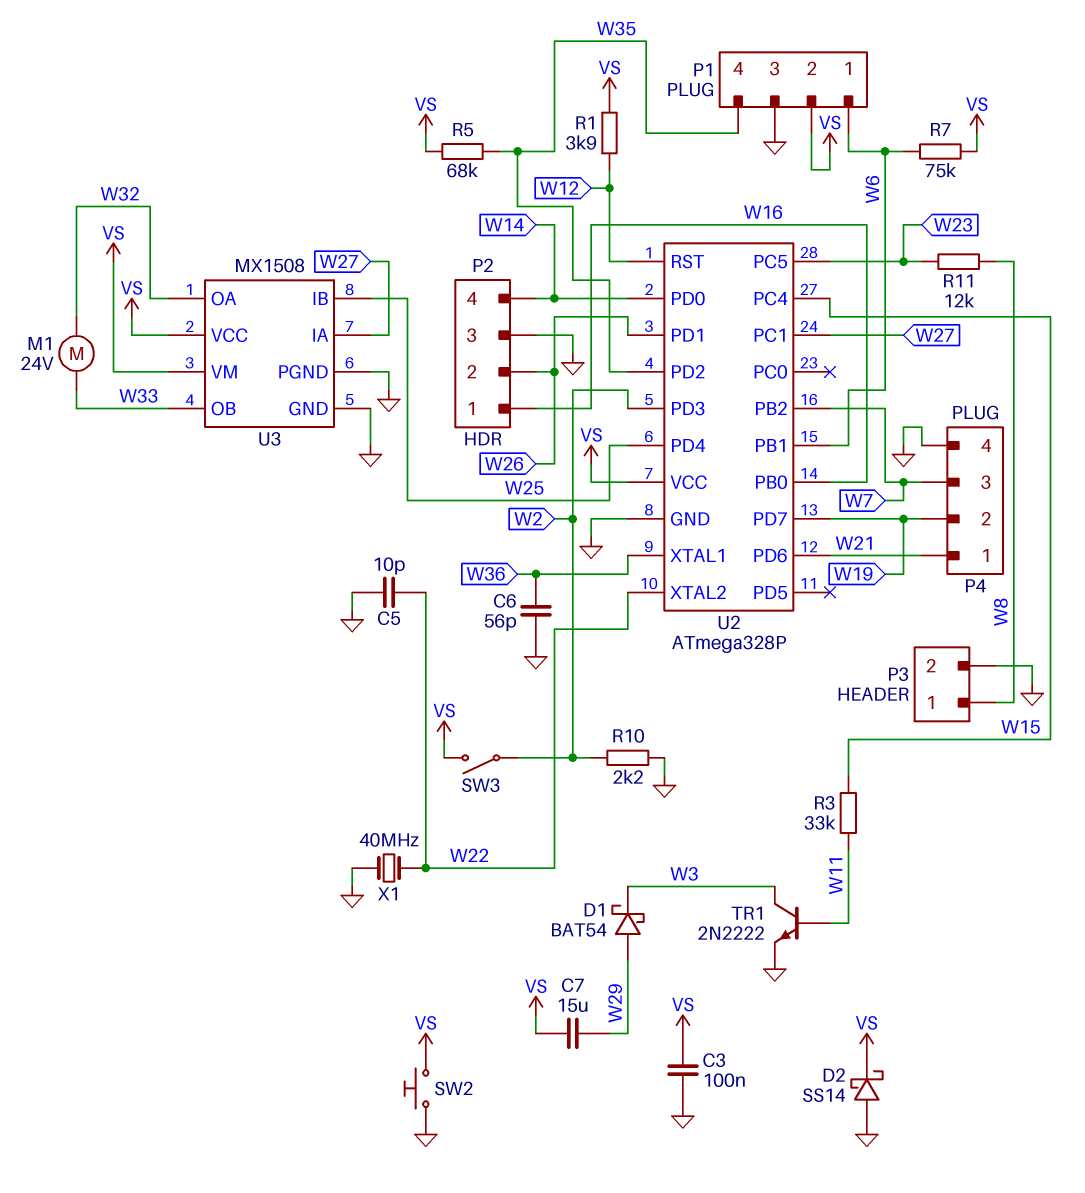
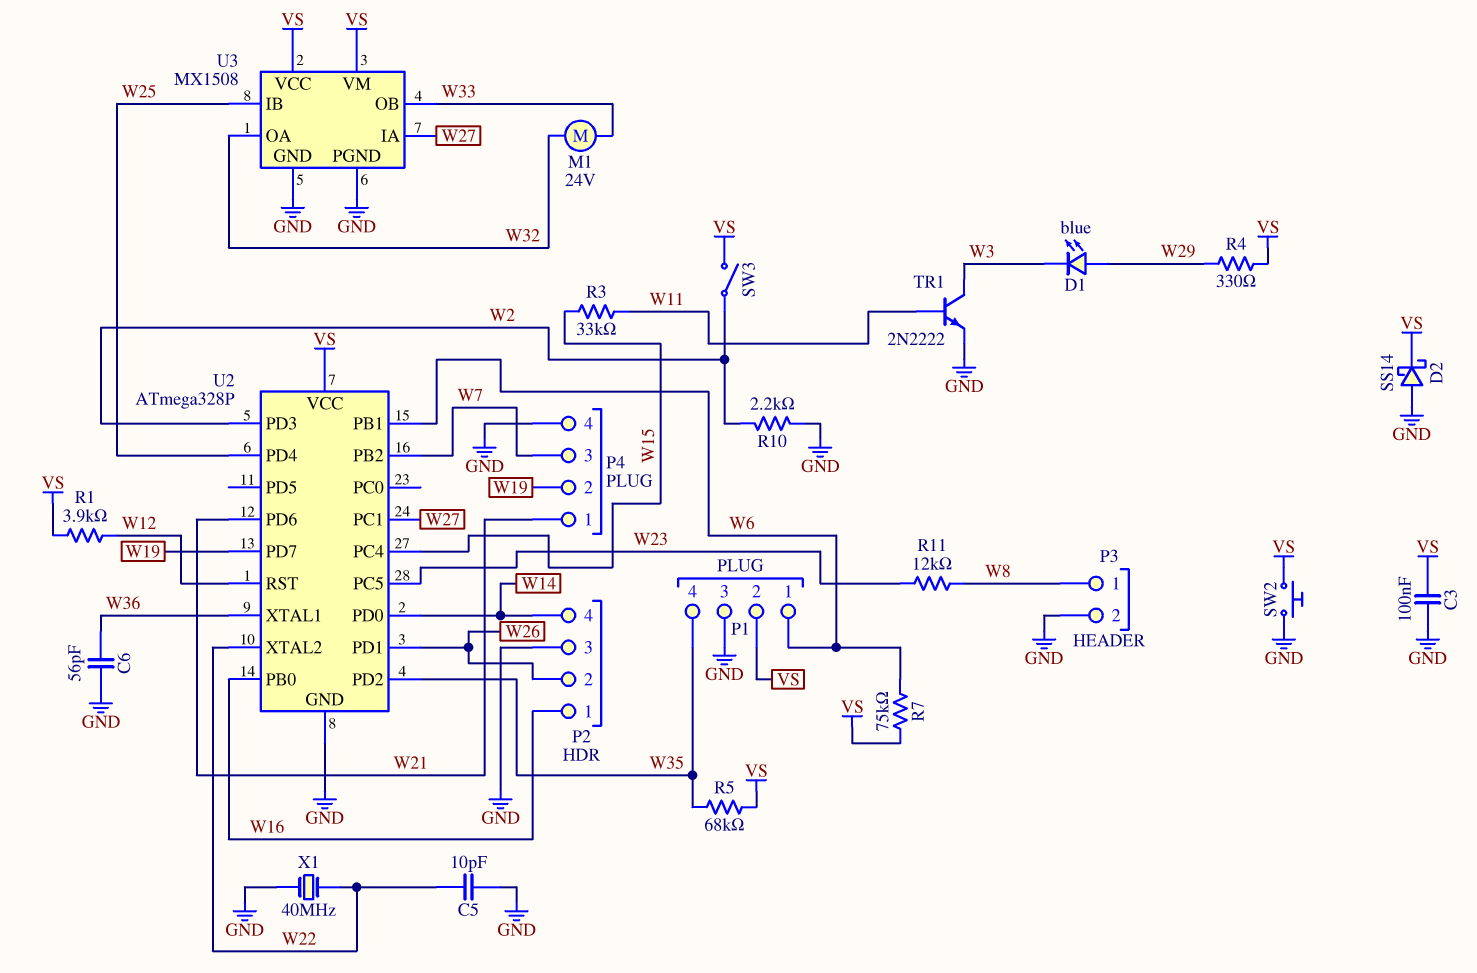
C7: 15uF (VS, W29) -> none
D1: schottky BAT54 (A W29, K W3) -> LED blue (A W29, K W3)
R4: none -> 330 (VS, W29)

